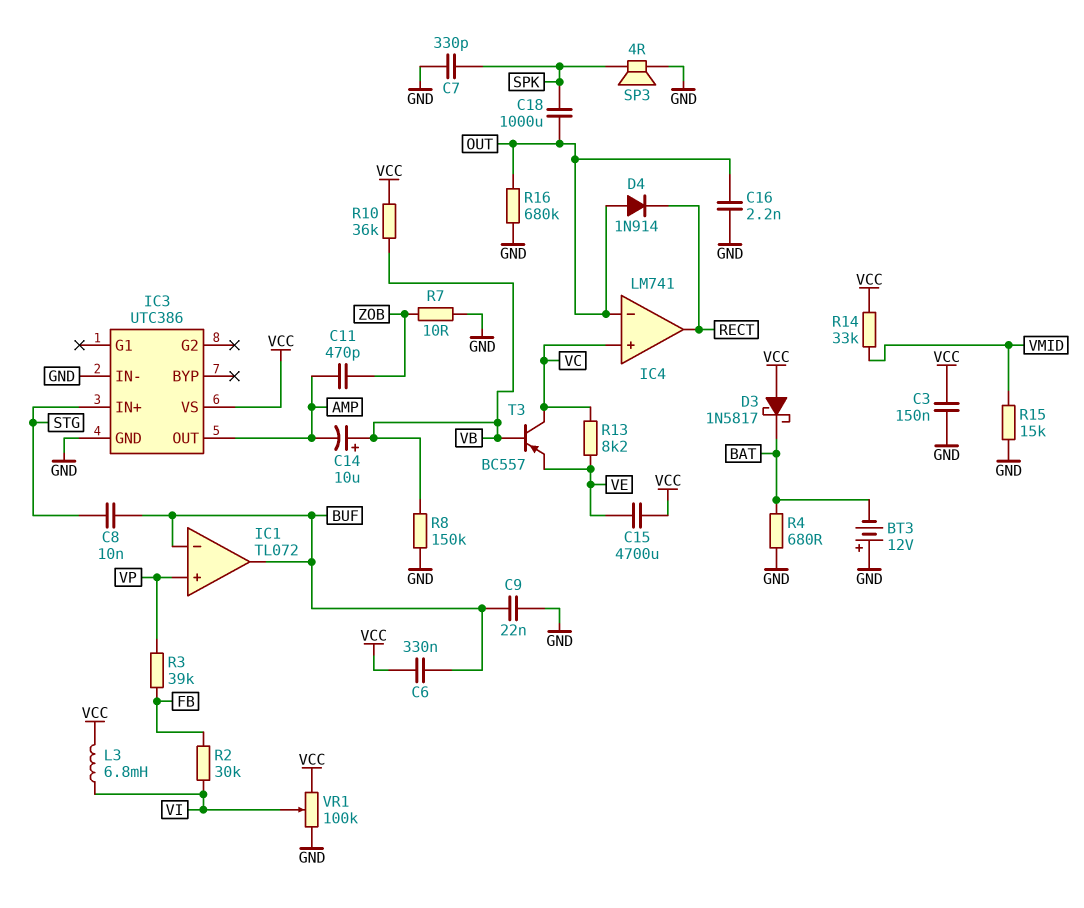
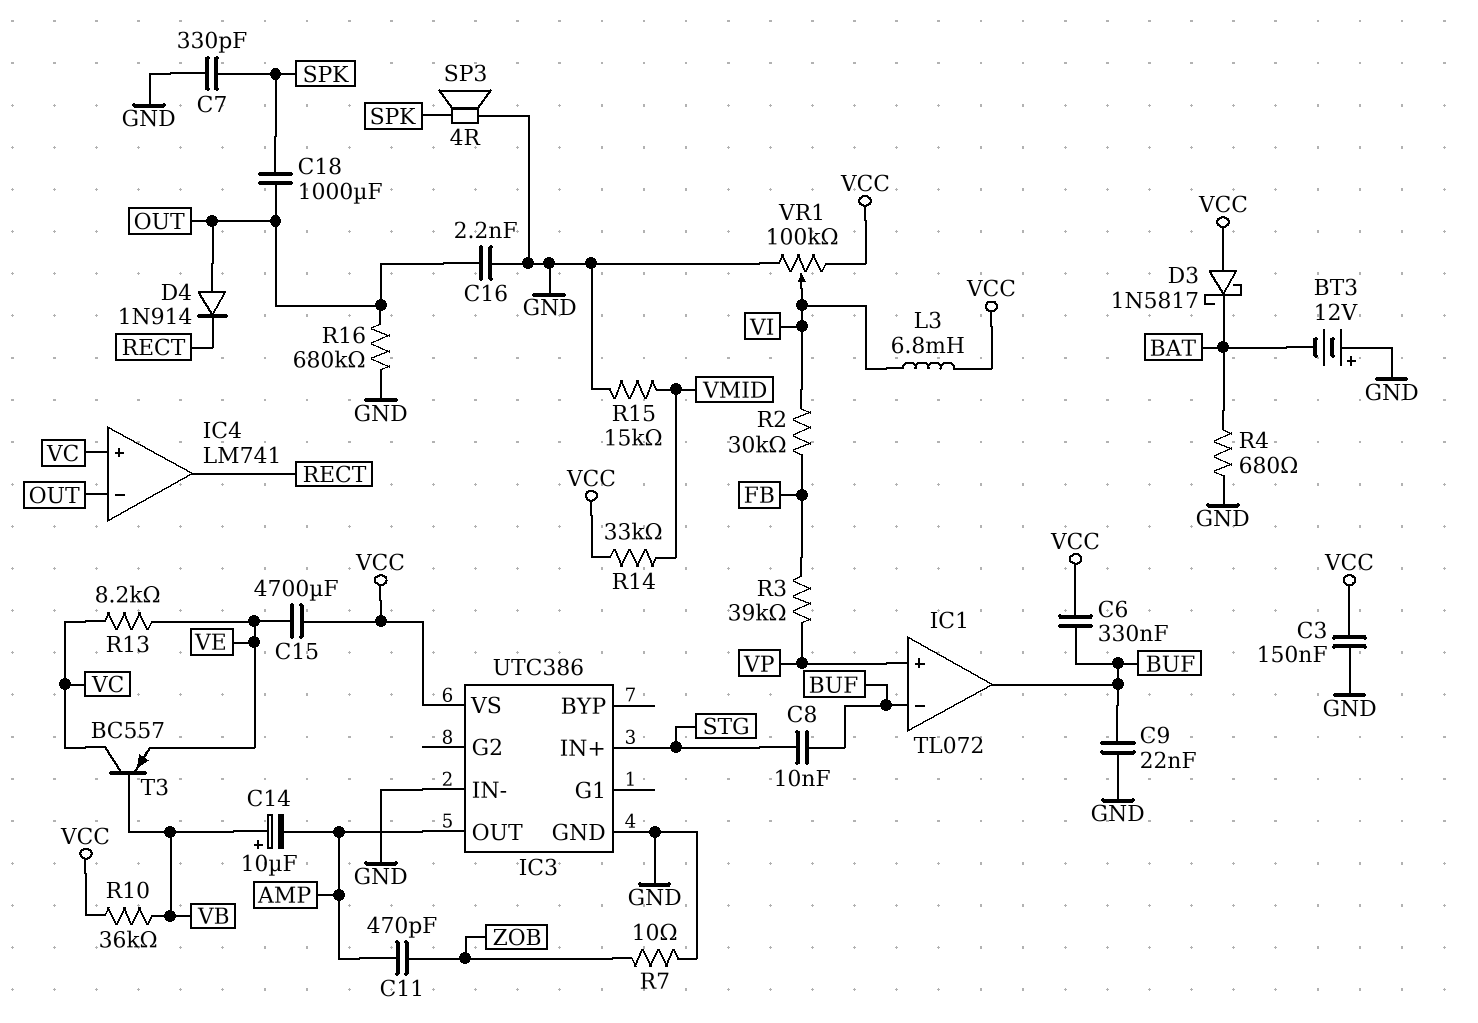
R8: 150k (GND, VB) -> none

